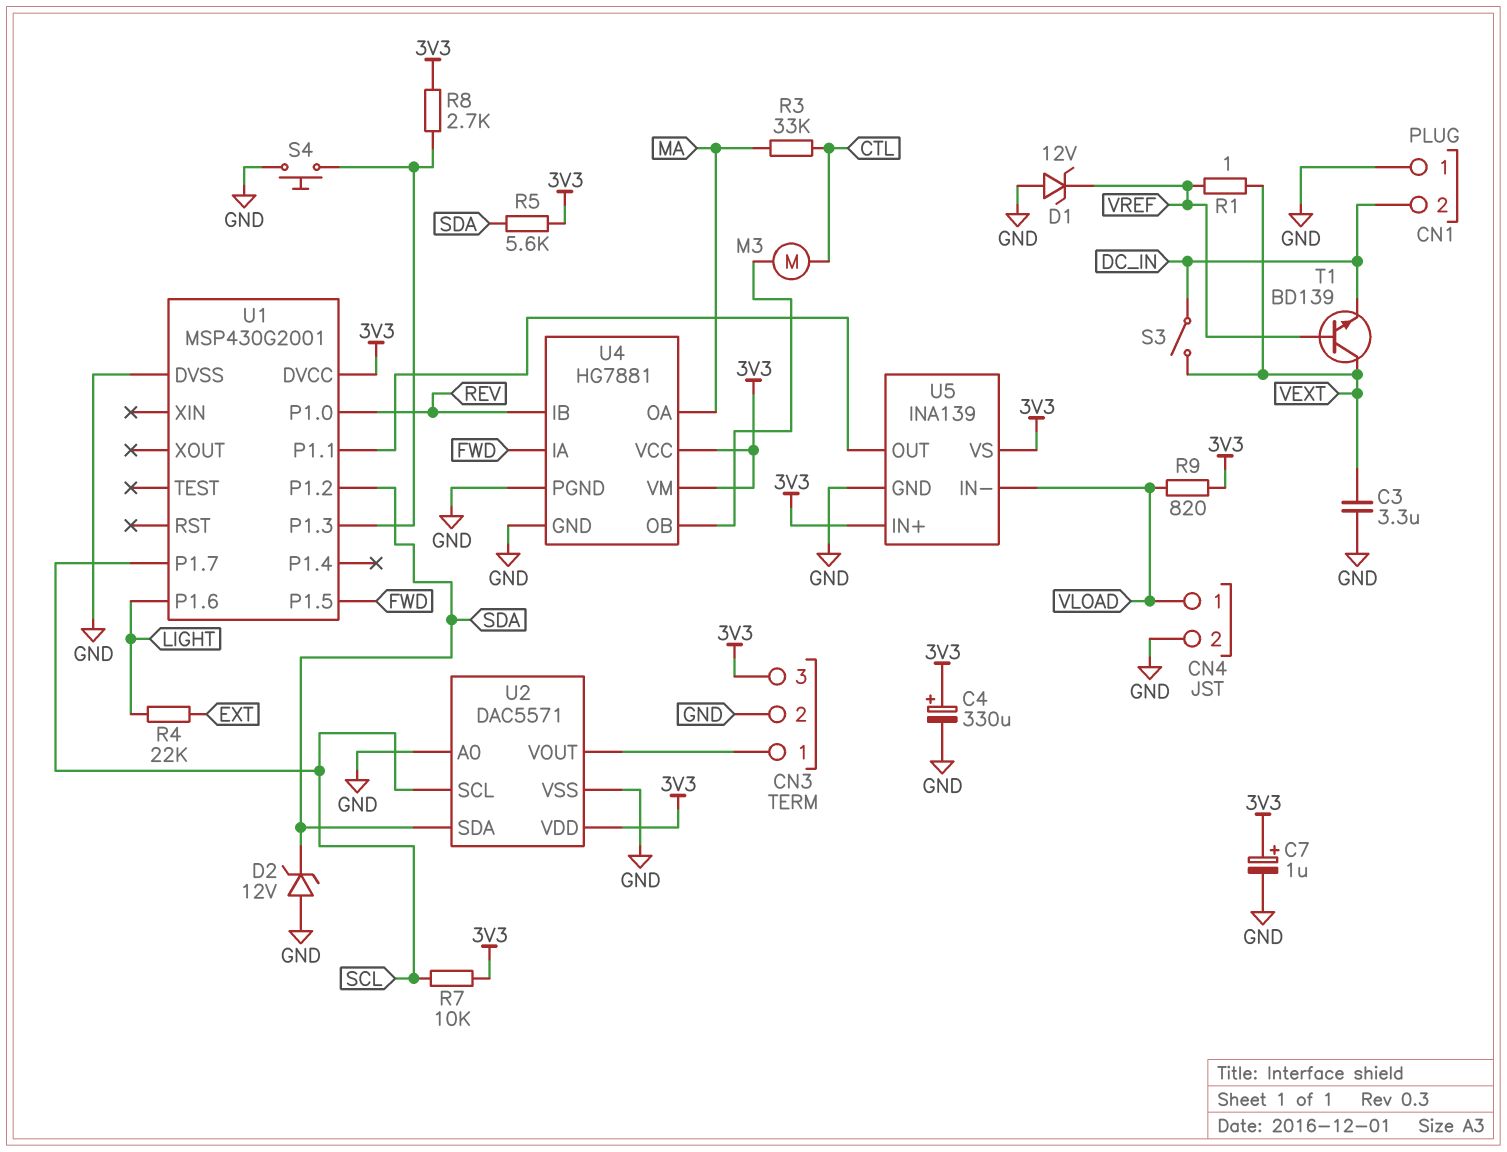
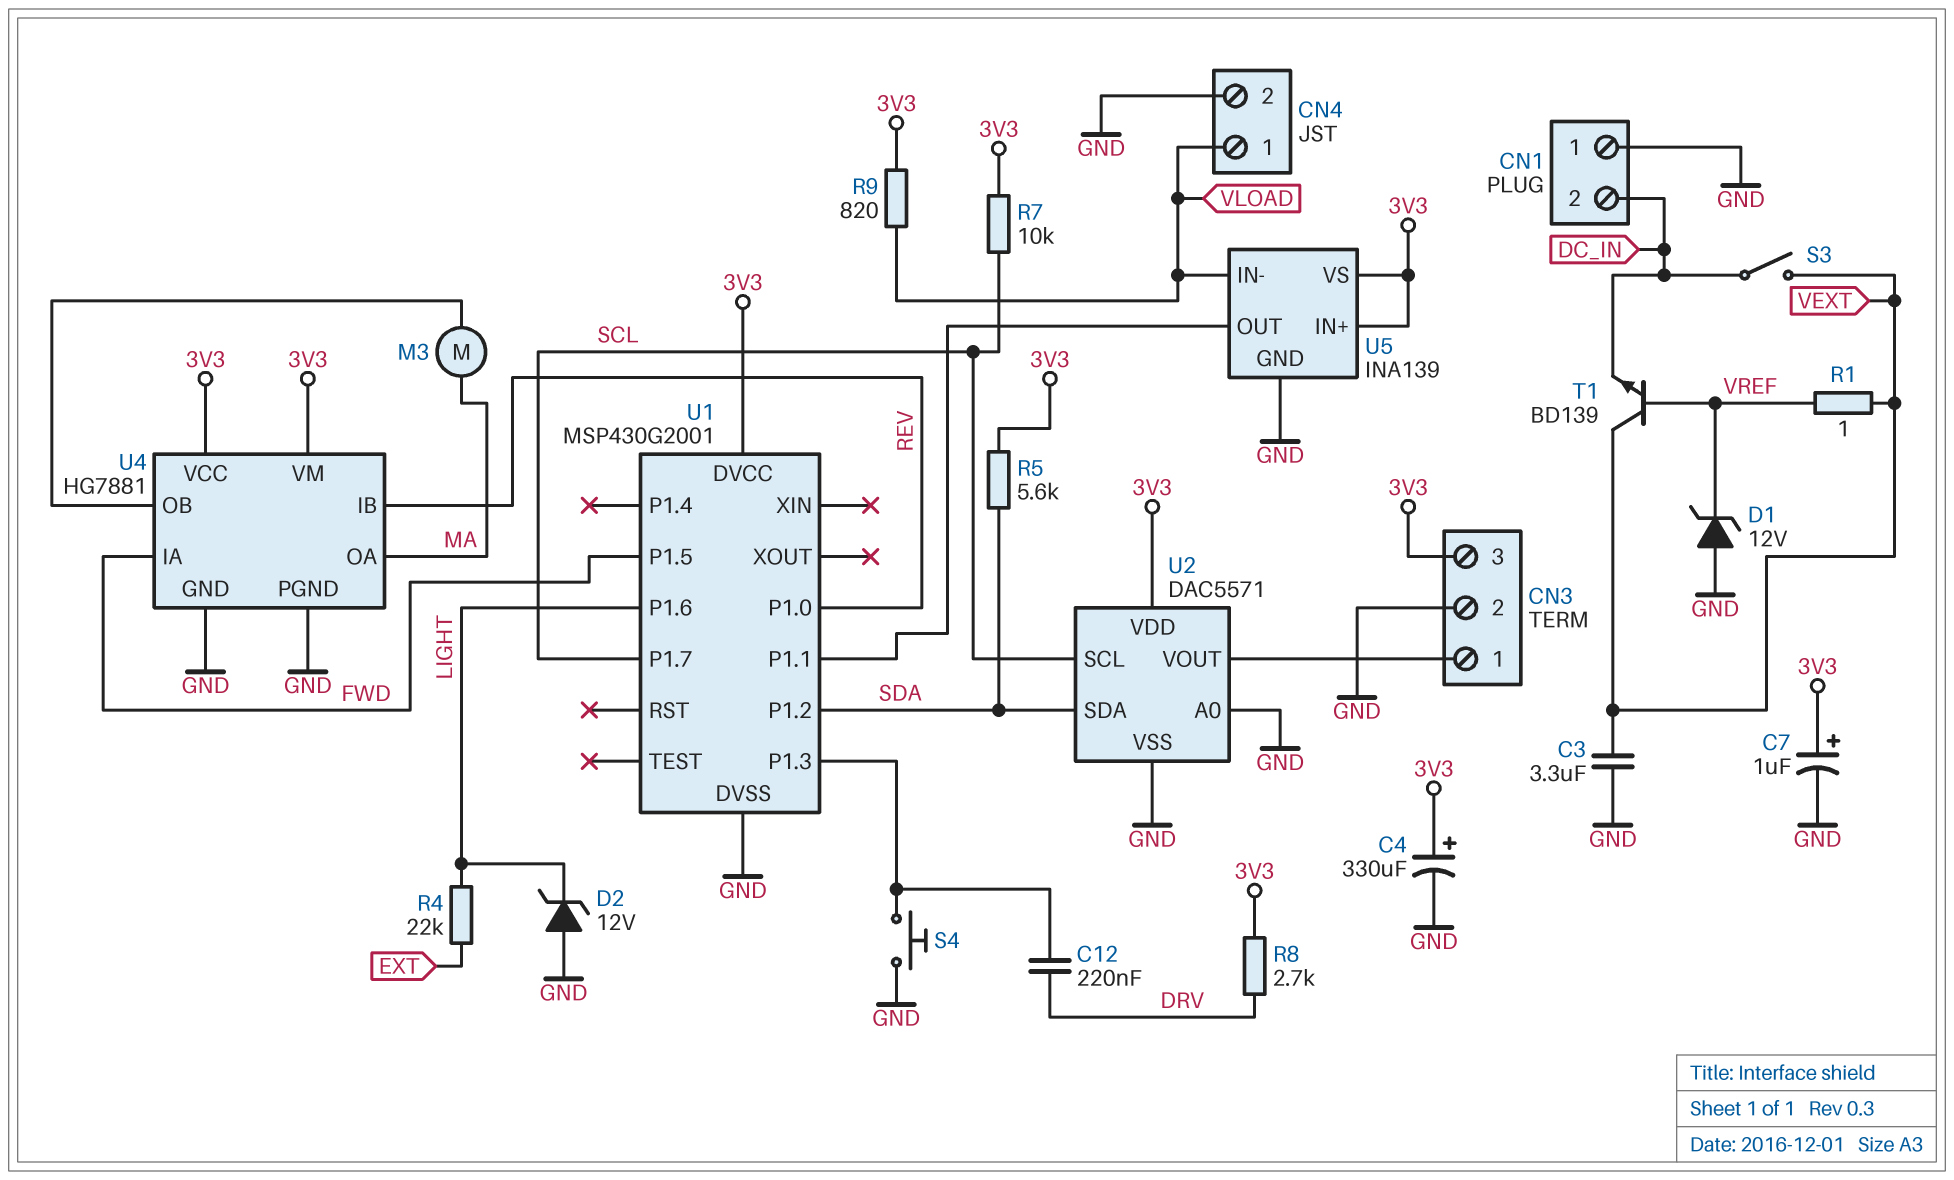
C12: none -> 220nF (DRV, U1/P1.3)
D2: zener 12V (A GND, K SDA) -> zener 12V (A GND, K LIGHT)
M3: motor (CTL, U4/OB) -> motor (MA, U4/OB)
R3: 33k (CTL, MA) -> none
R8: 2.7k (3V3, U1/P1.3) -> 2.7k (3V3, DRV)

